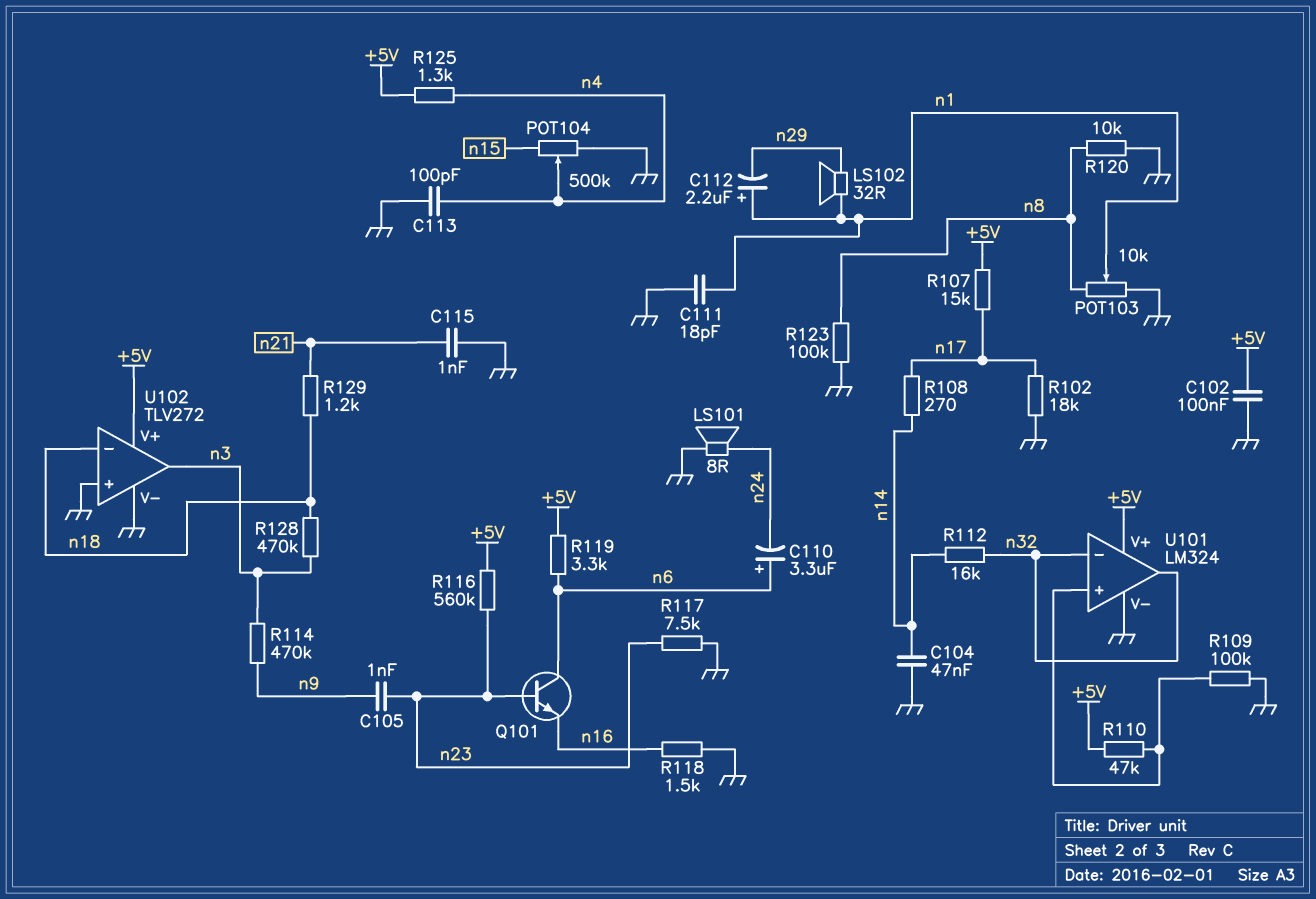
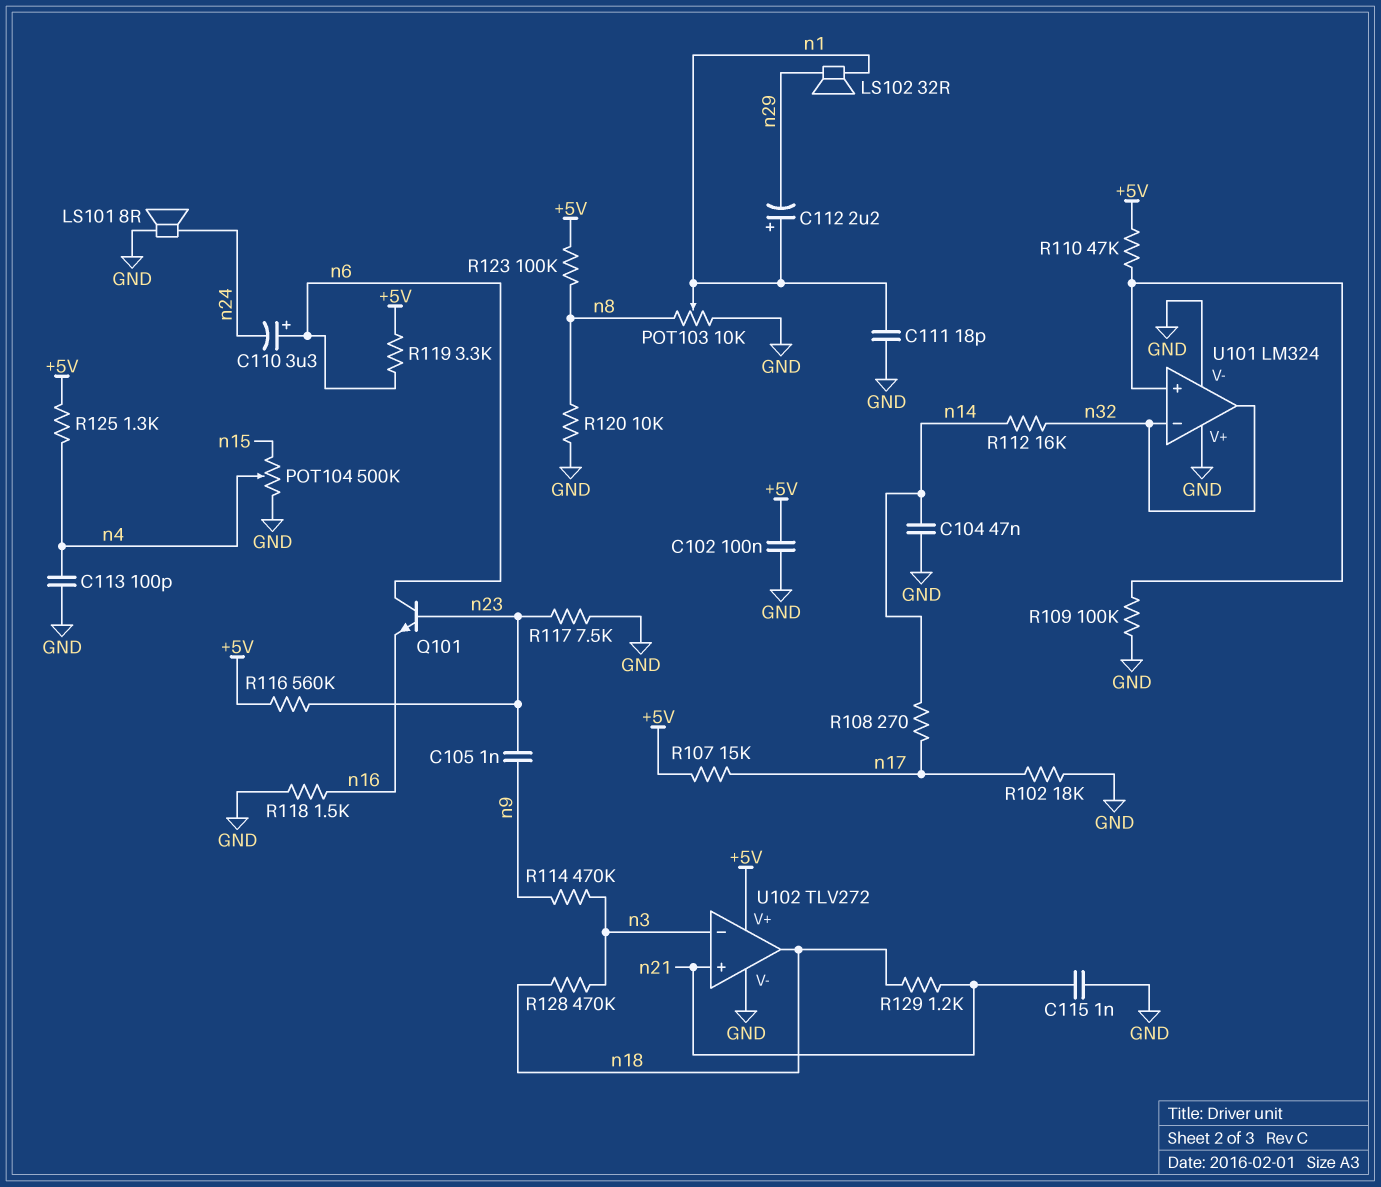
R123: 100k (GND, n8) -> 100k (+5V, n8)
U101 pin V+: +5V -> GND
U102 pin in+: GND -> n21
U102 pin in-: n18 -> n3
U102 pin out: n3 -> n18

